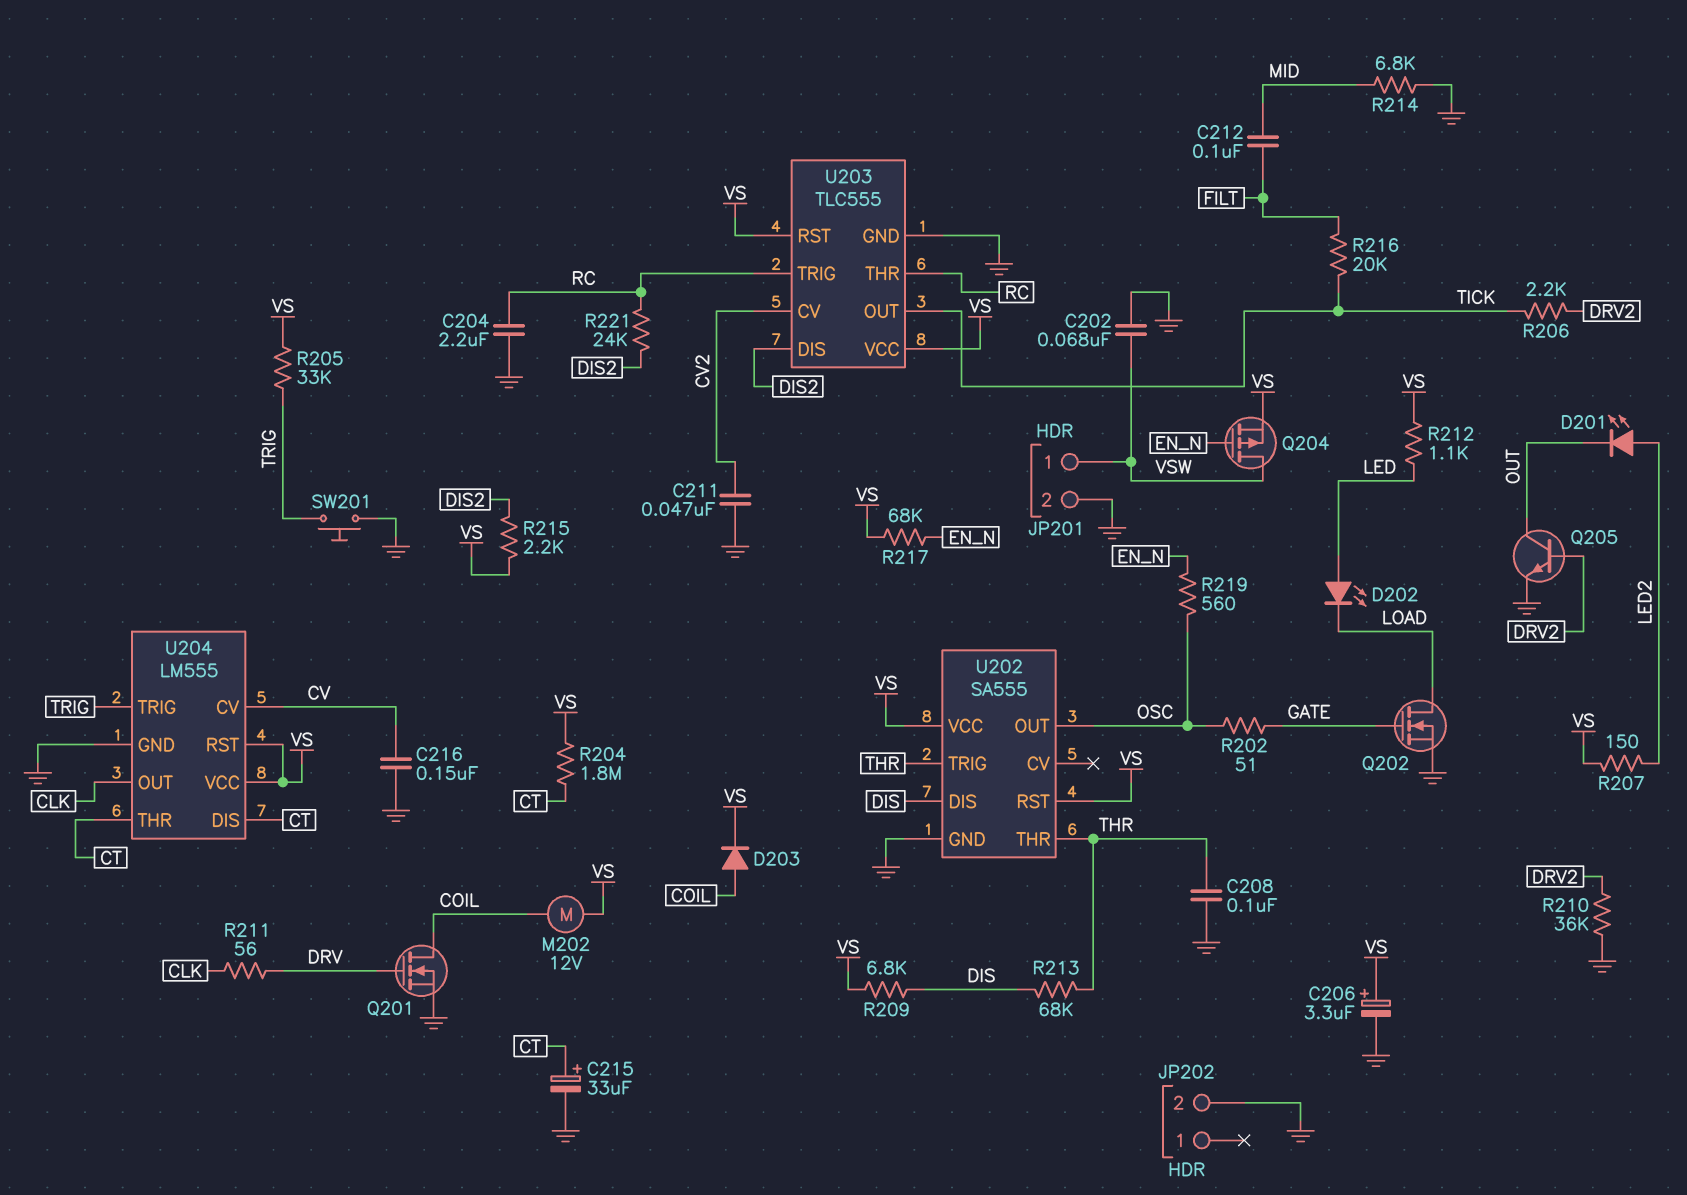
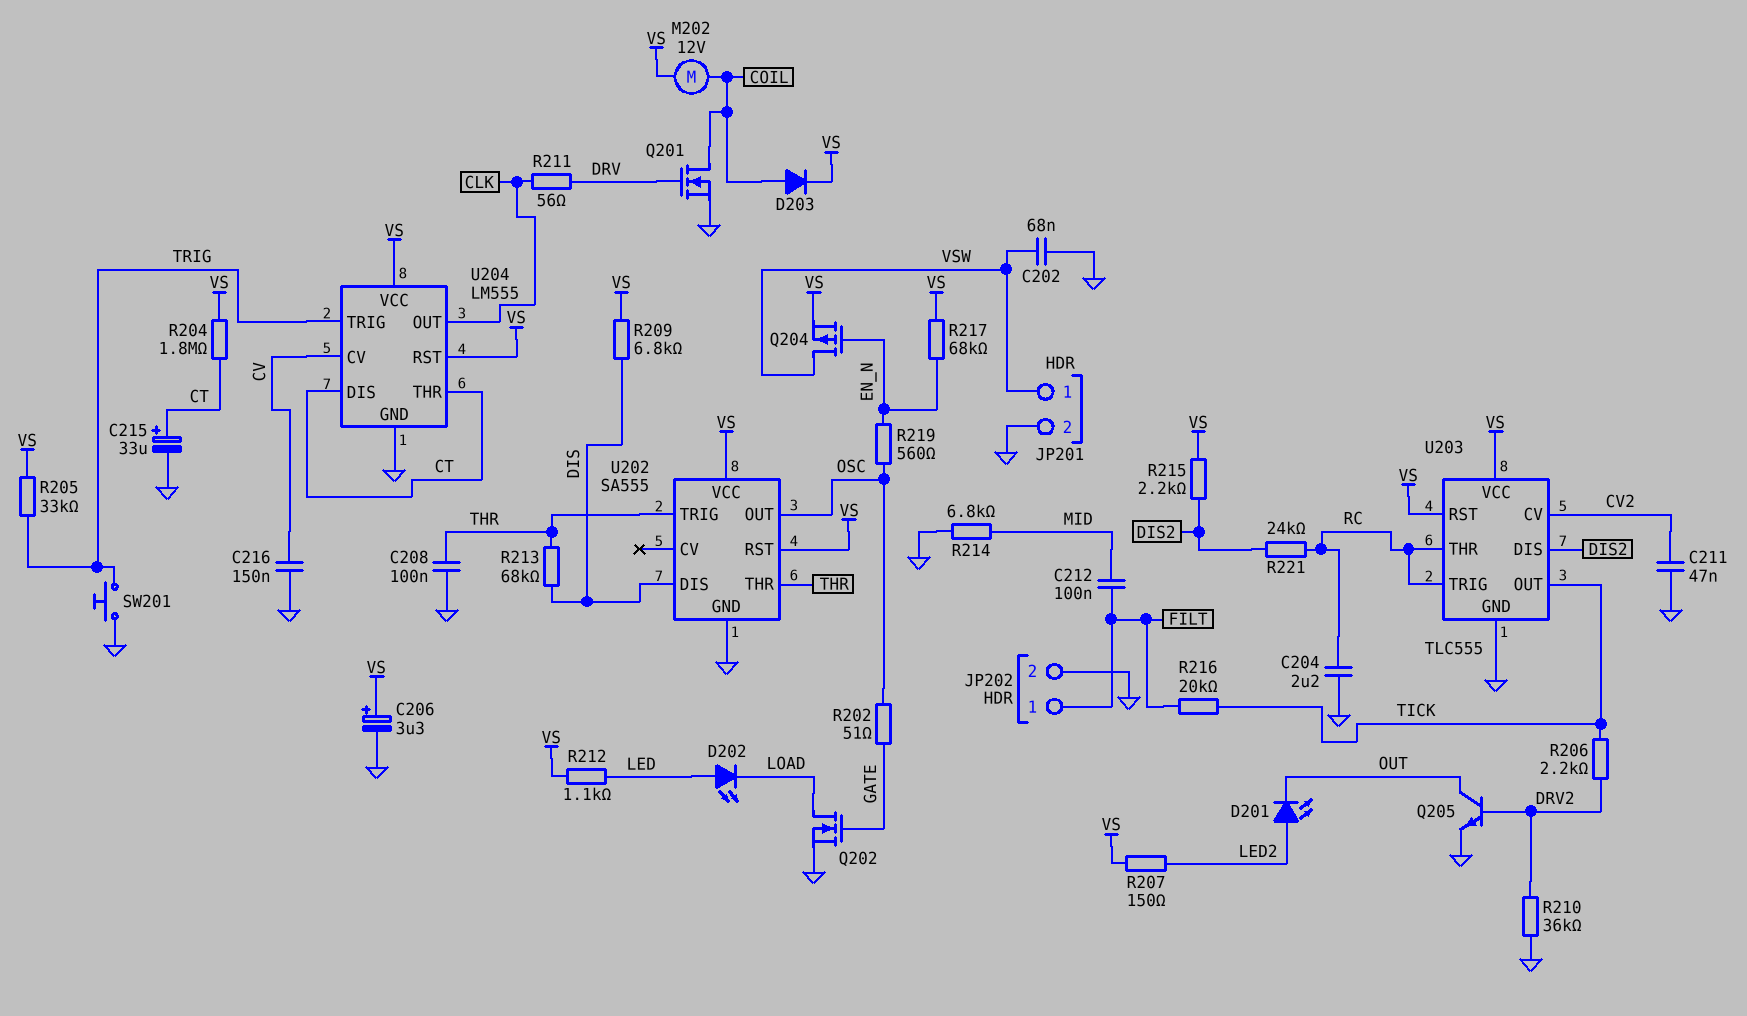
JP202 pin 1: none -> FILT

